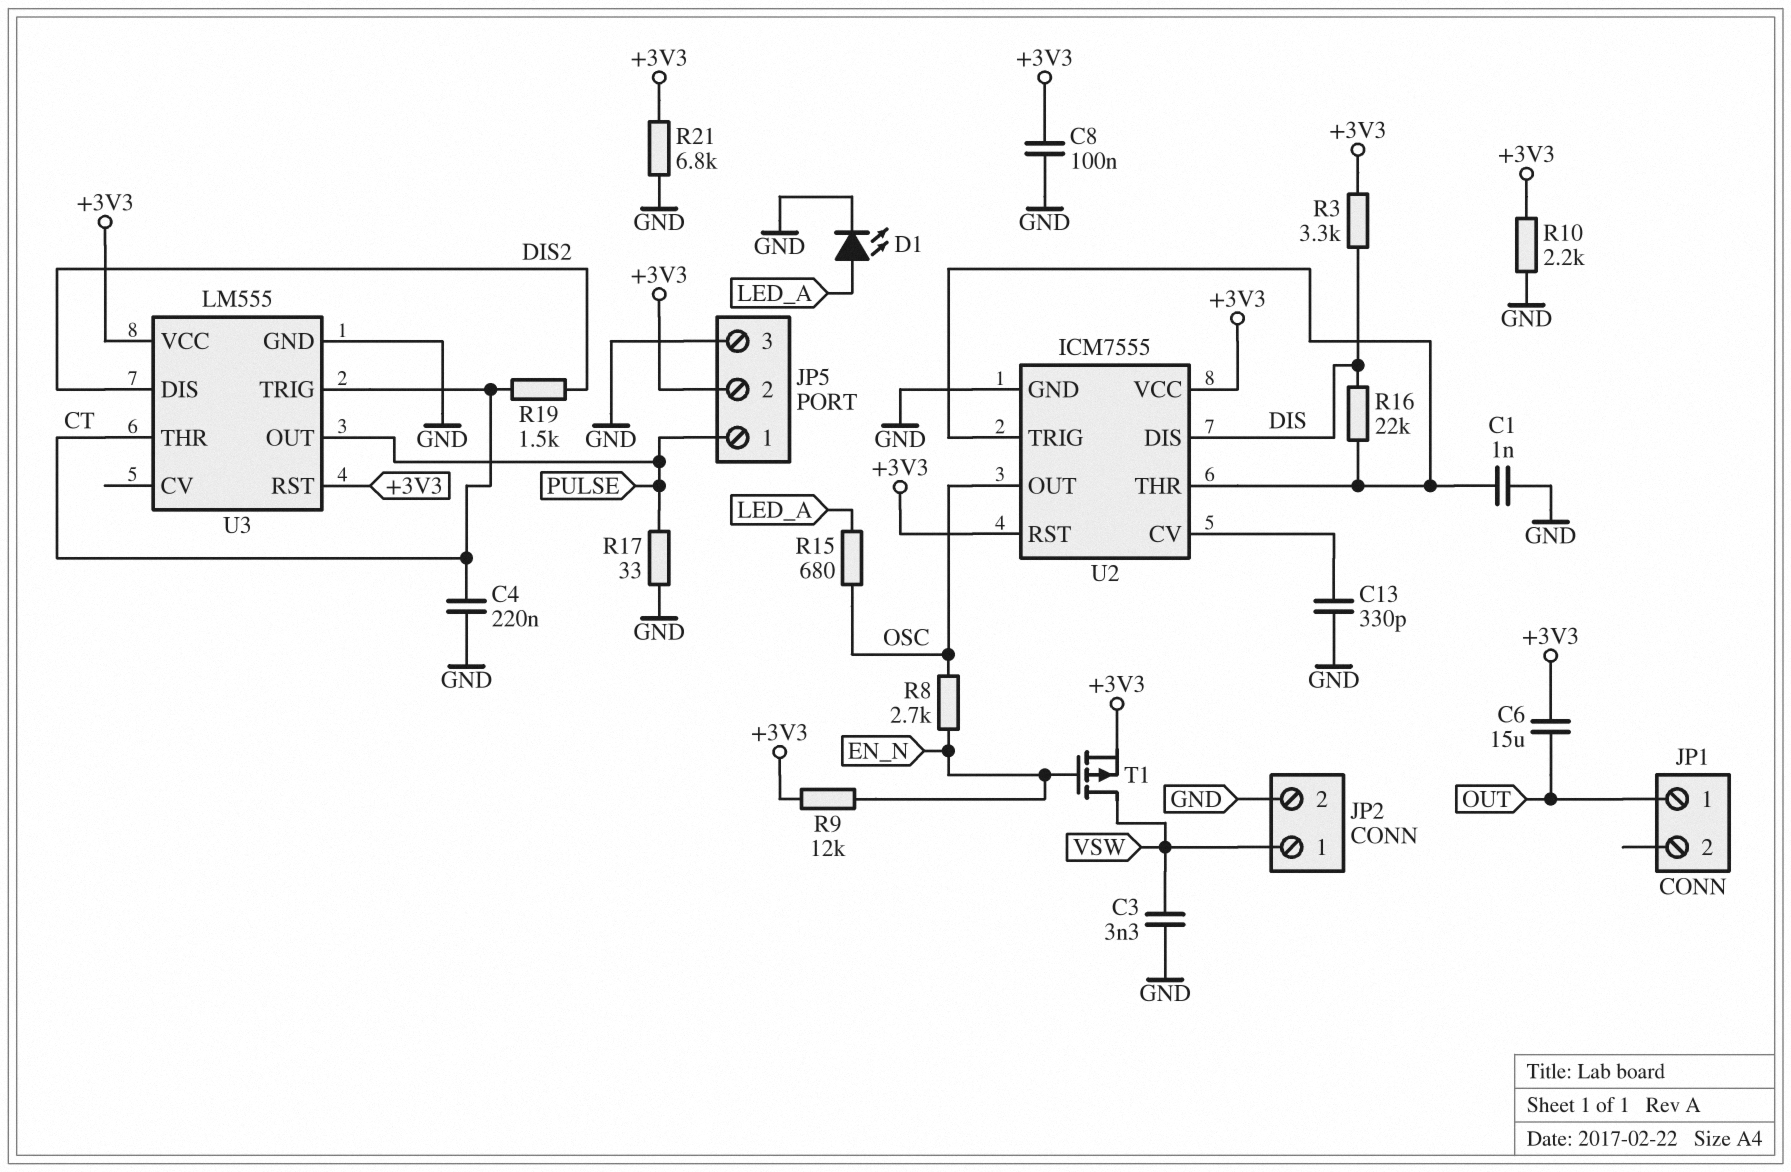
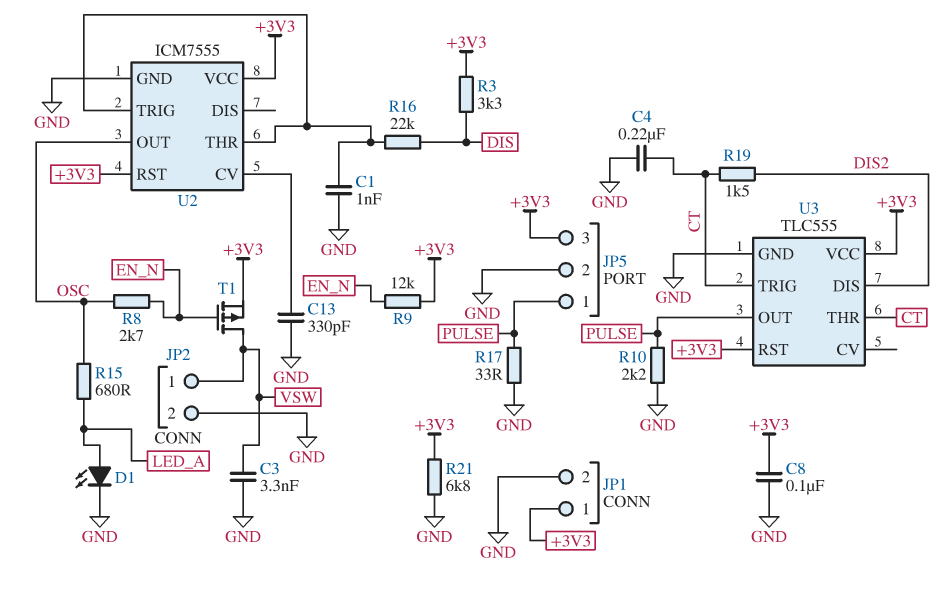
C6: 15uF (+3V3, OUT) -> none
JP1 pin 1: OUT -> +3V3
JP1 pin 2: none -> GND
JP5 pin 2: +3V3 -> GND
JP5 pin 3: GND -> +3V3
R10: 2.2k (+3V3, GND) -> 2.2k (GND, PULSE)
U2 pin DIS: DIS -> none
U3: LM555 -> TLC555

